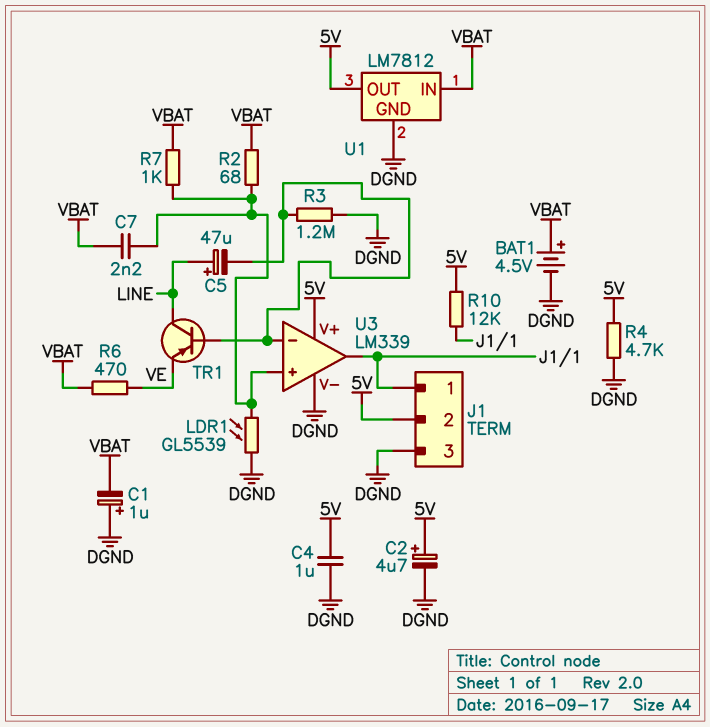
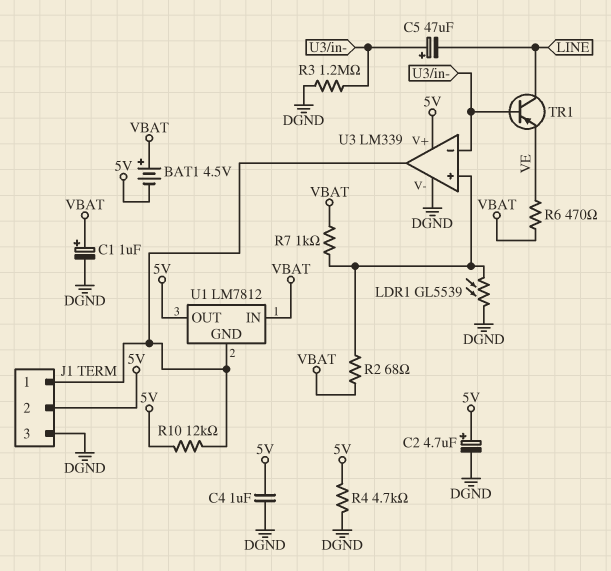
BAT1: 4.5V (plus VBAT, minus DGND) -> 4.5V (plus VBAT, minus 5V)
C1: 1uF (plus DGND, minus VBAT) -> 1uF (plus VBAT, minus DGND)
C5: 47uF (plus LINE, minus U3/in-) -> 47uF (plus U3/in-, minus LINE)
C7: 2.2nF (U3/in+, VBAT) -> none
U1 pin GND: DGND -> J1/1

